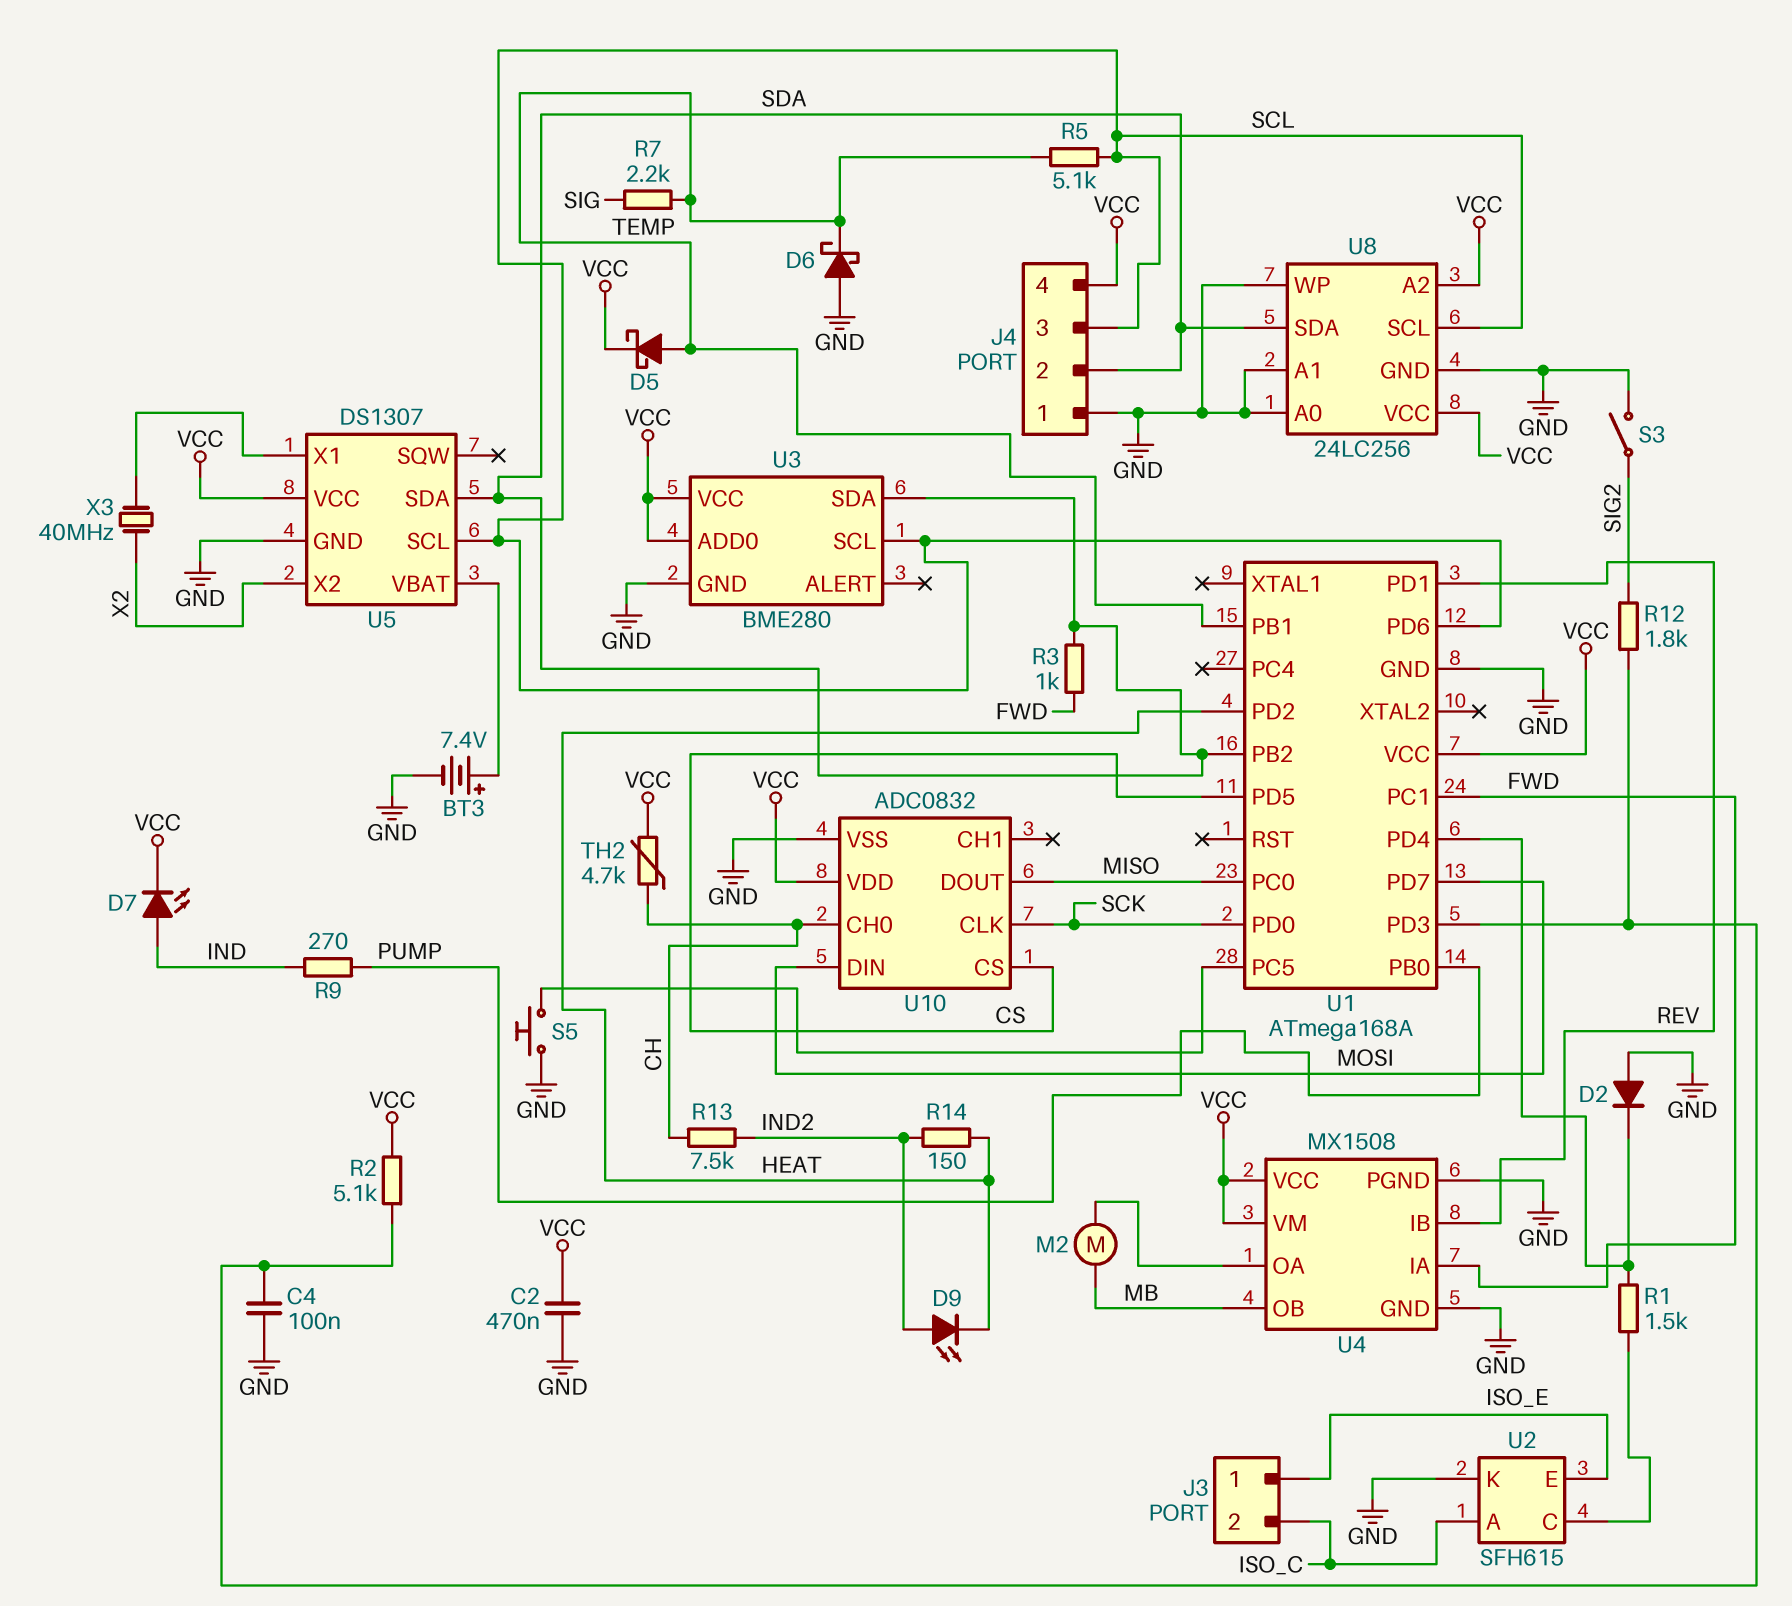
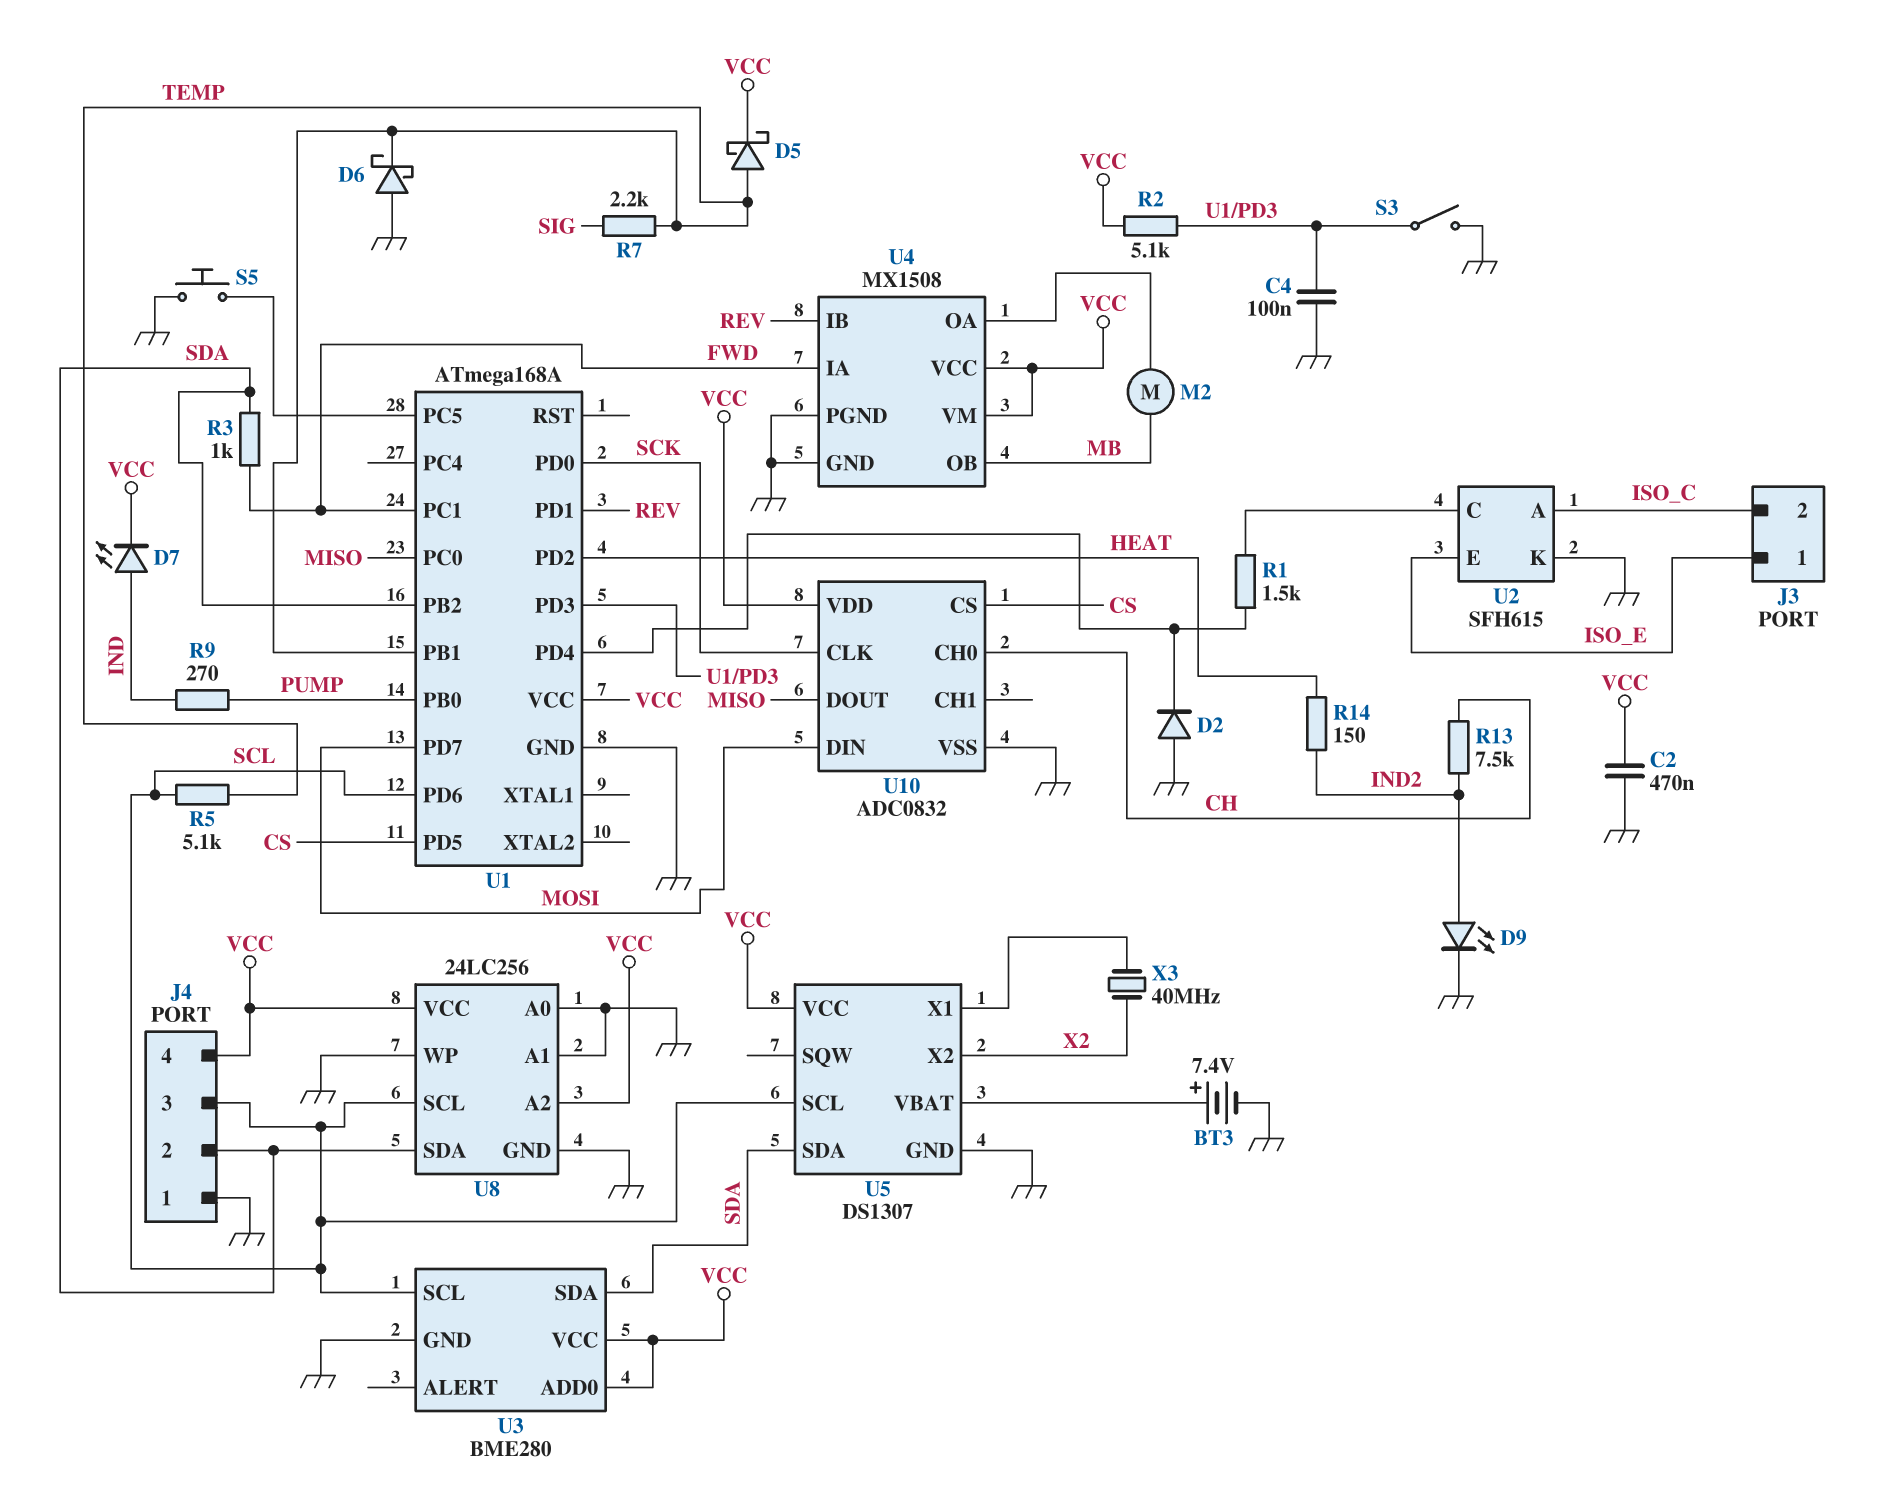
D9: LED (A IND2, K HEAT) -> LED (A IND2, K GND)
R12: 1.8k (SIG2, U1/PD3) -> none
S3: switch (GND, SIG2) -> switch (GND, U1/PD3)
TH2: 4.7k (CH, VCC) -> none

